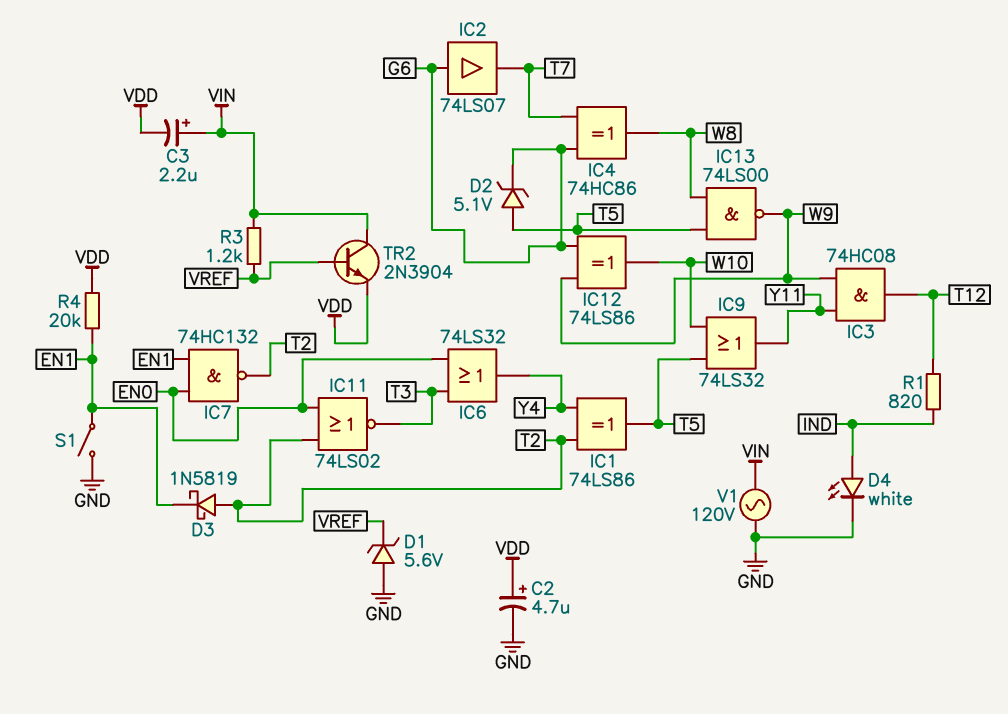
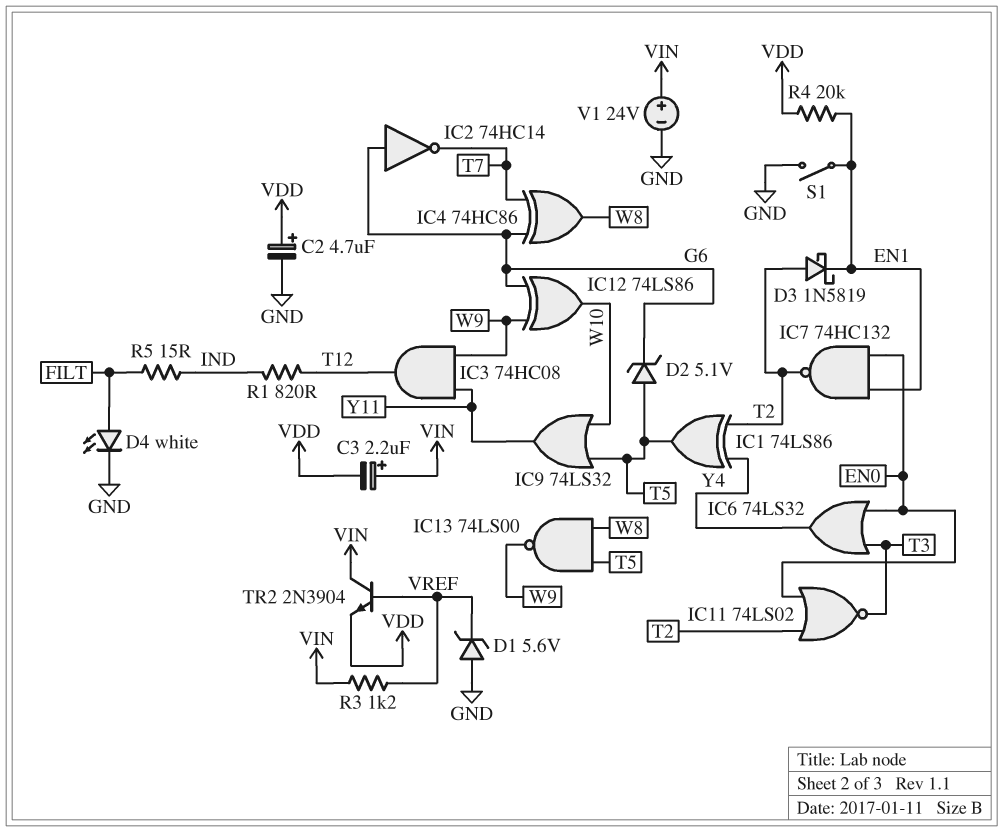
D4: LED white (A IND, K GND) -> LED white (A FILT, K GND)
IC2: buffer 74LS07 (in G6, out T7) -> NOT 74HC14 (in G6, out T7)
R5: none -> 15 (FILT, IND)
V1: AC 120V (GND, VIN) -> 24V (plus VIN, minus GND)

